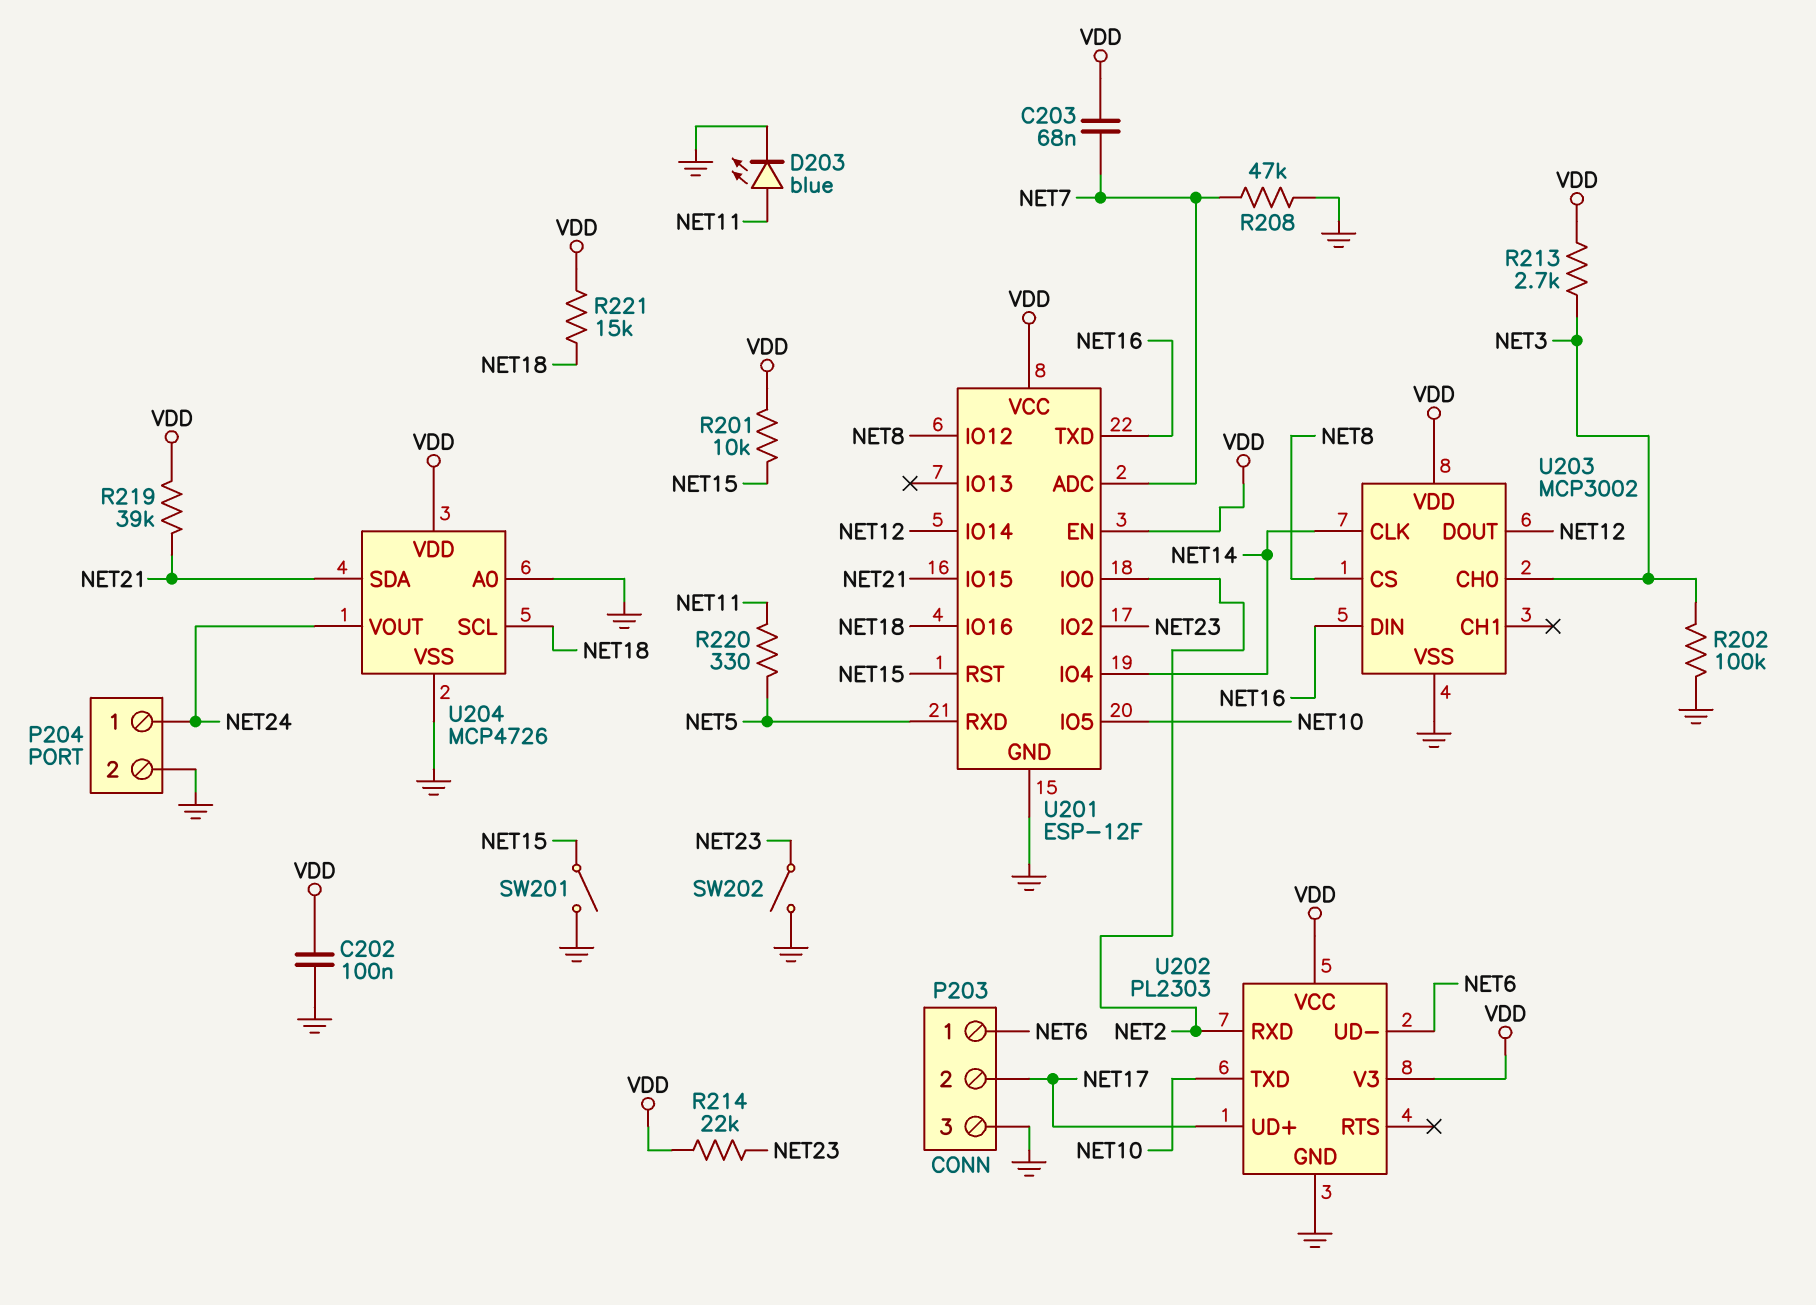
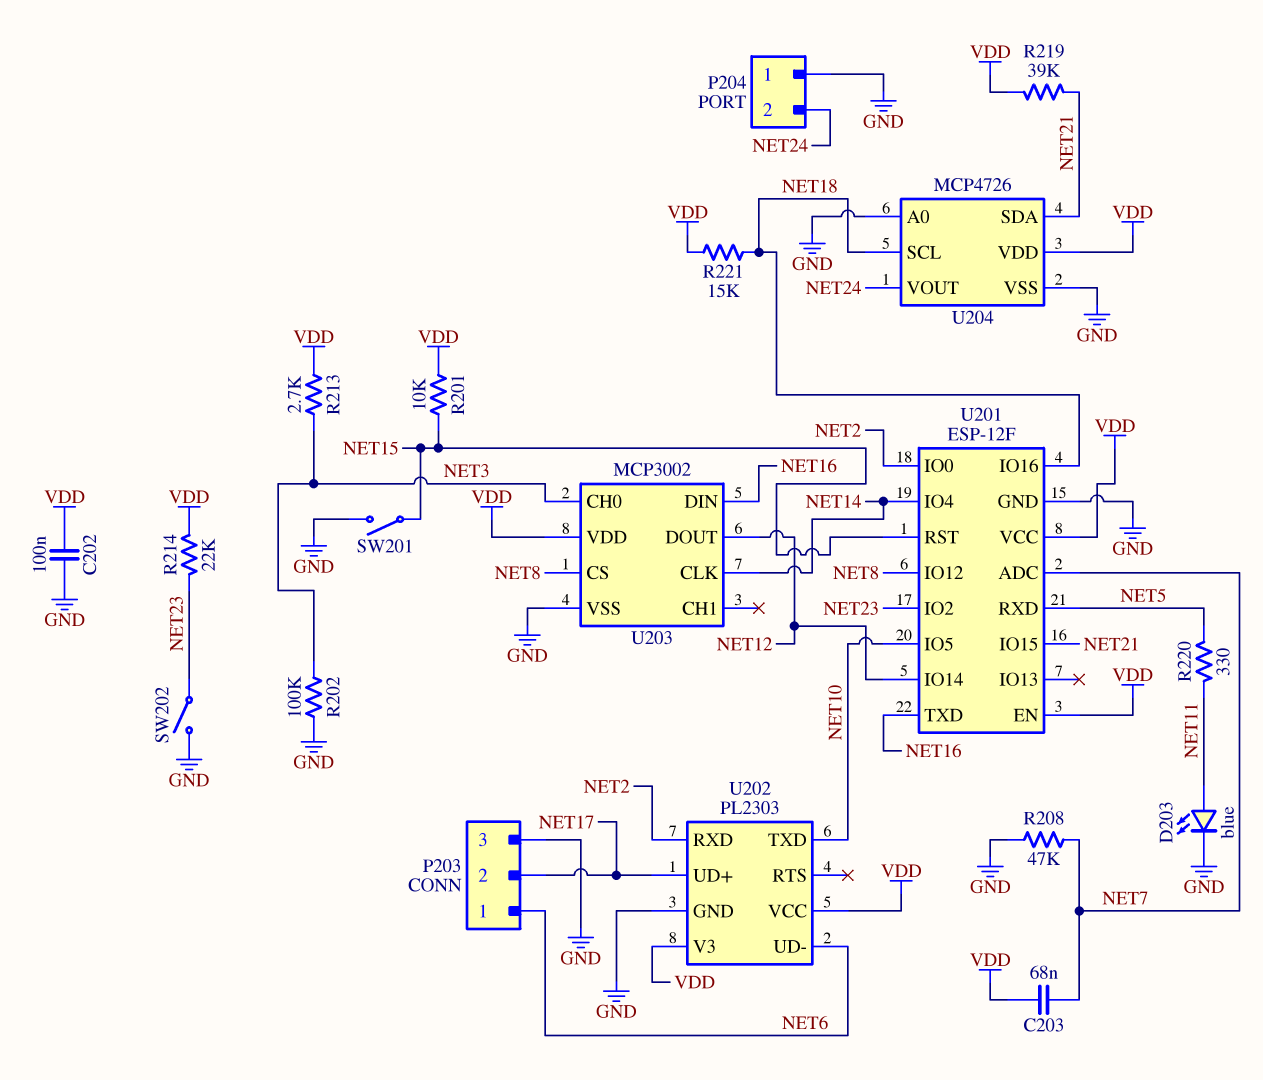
P204 pin 1: NET24 -> GND
P204 pin 2: GND -> NET24

